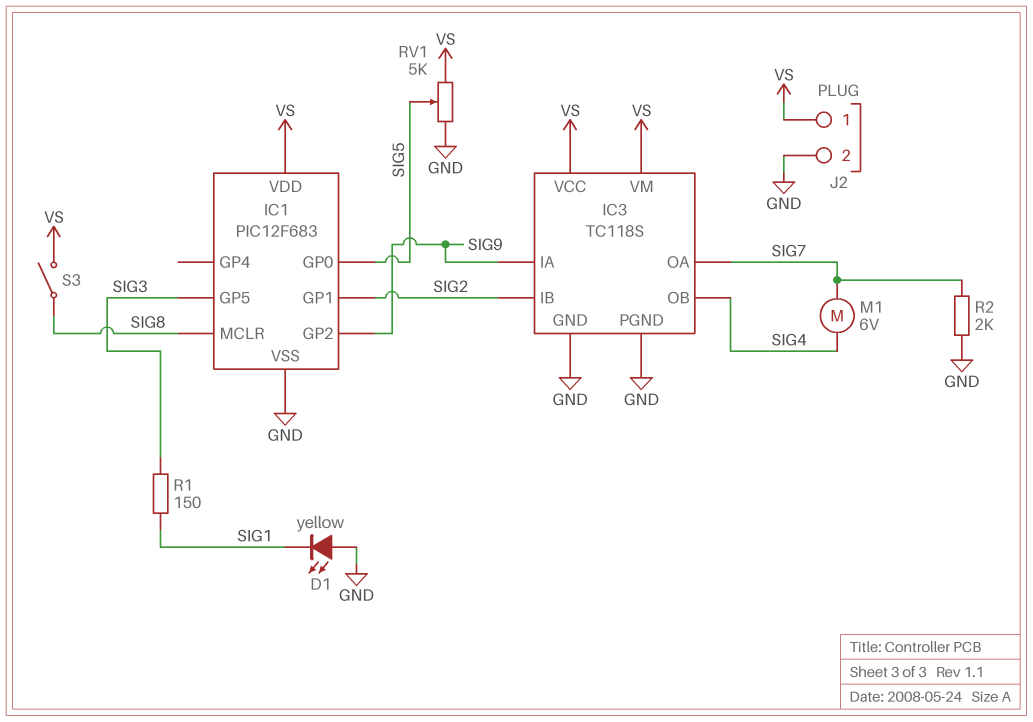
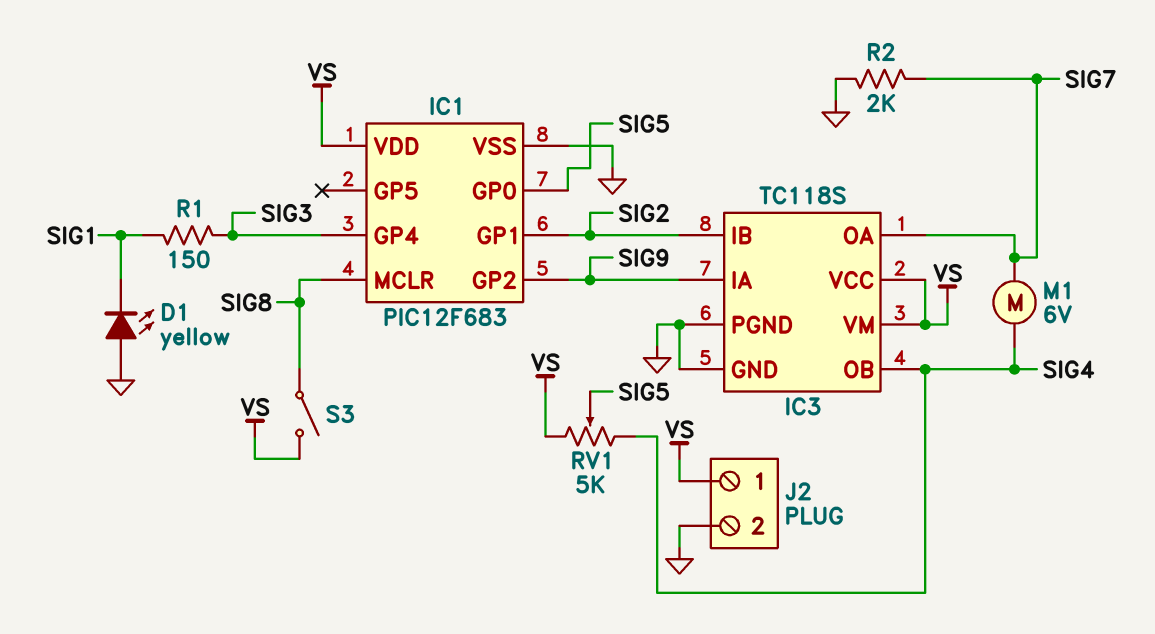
IC1 pin GP4: none -> SIG3
IC1 pin GP5: SIG3 -> none
RV1: 5k (GND, VS, wiper SIG5) -> 5k (SIG4, VS, wiper SIG5)

